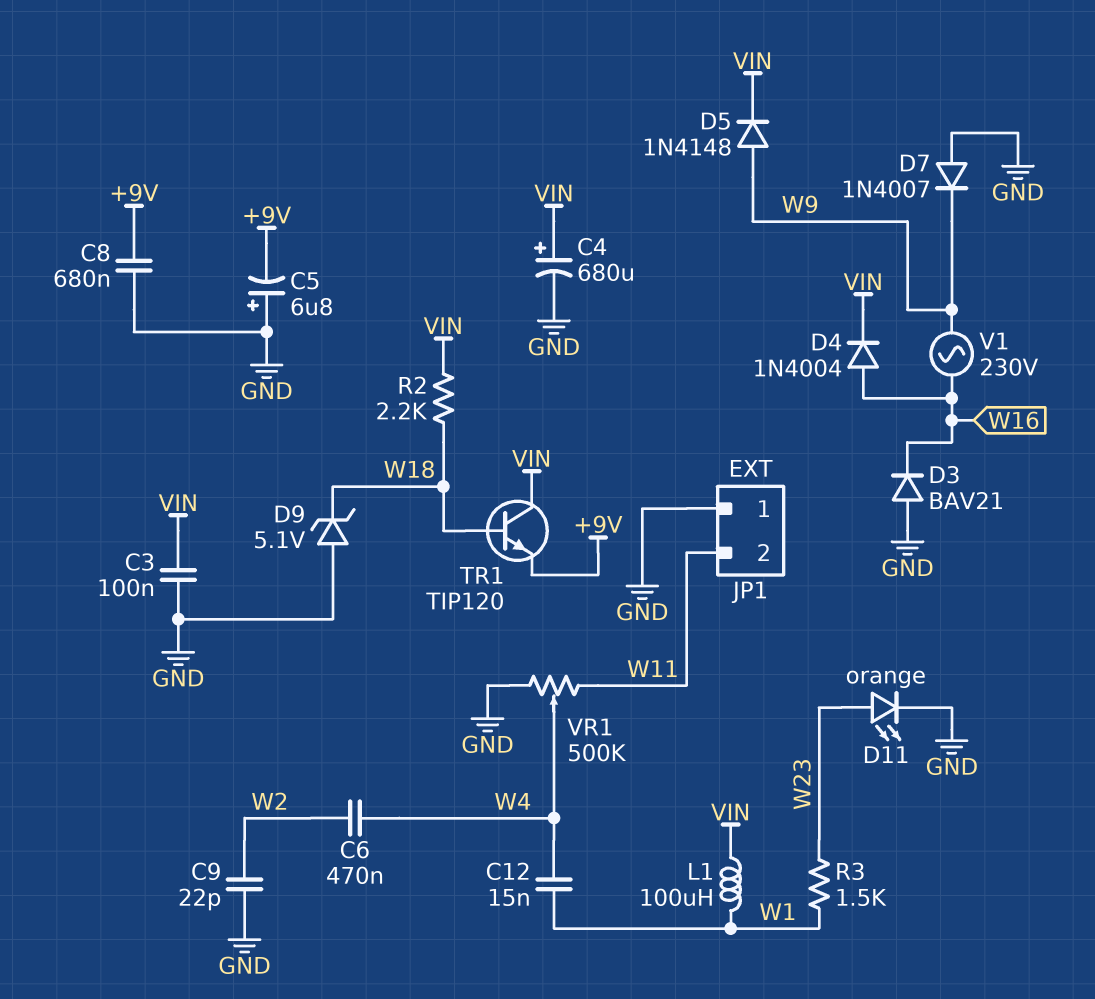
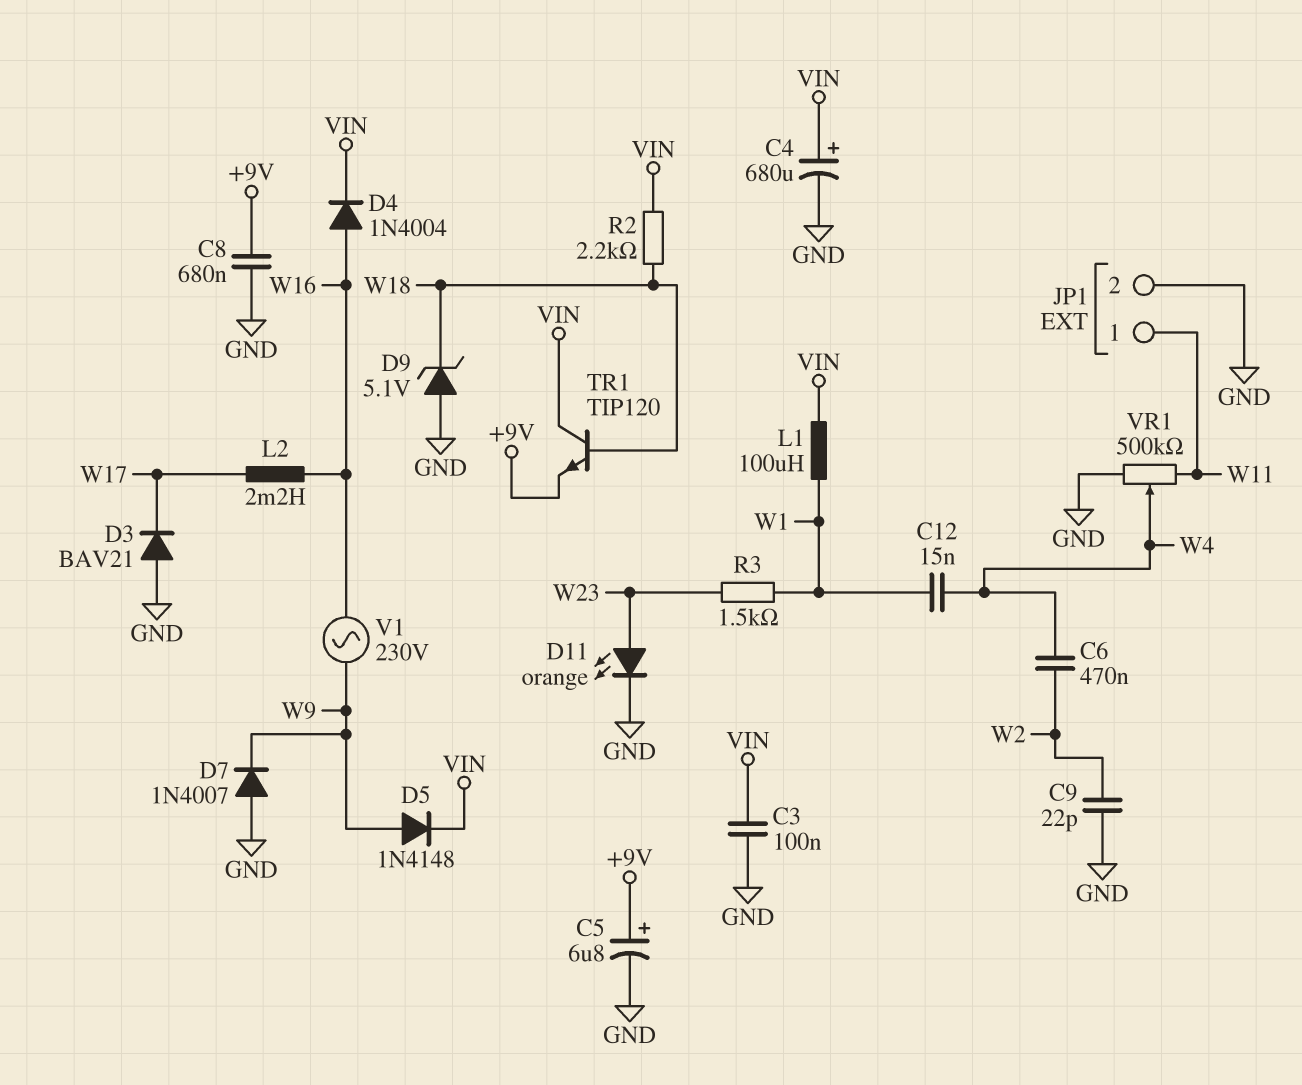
C5: 6.8uF (plus GND, minus +9V) -> 6.8uF (plus +9V, minus GND)
D3: diode BAV21 (A GND, K W16) -> diode BAV21 (A GND, K W17)
JP1 pin 1: GND -> W11
JP1 pin 2: W11 -> GND
L2: none -> 2.2mH (W16, W17)

